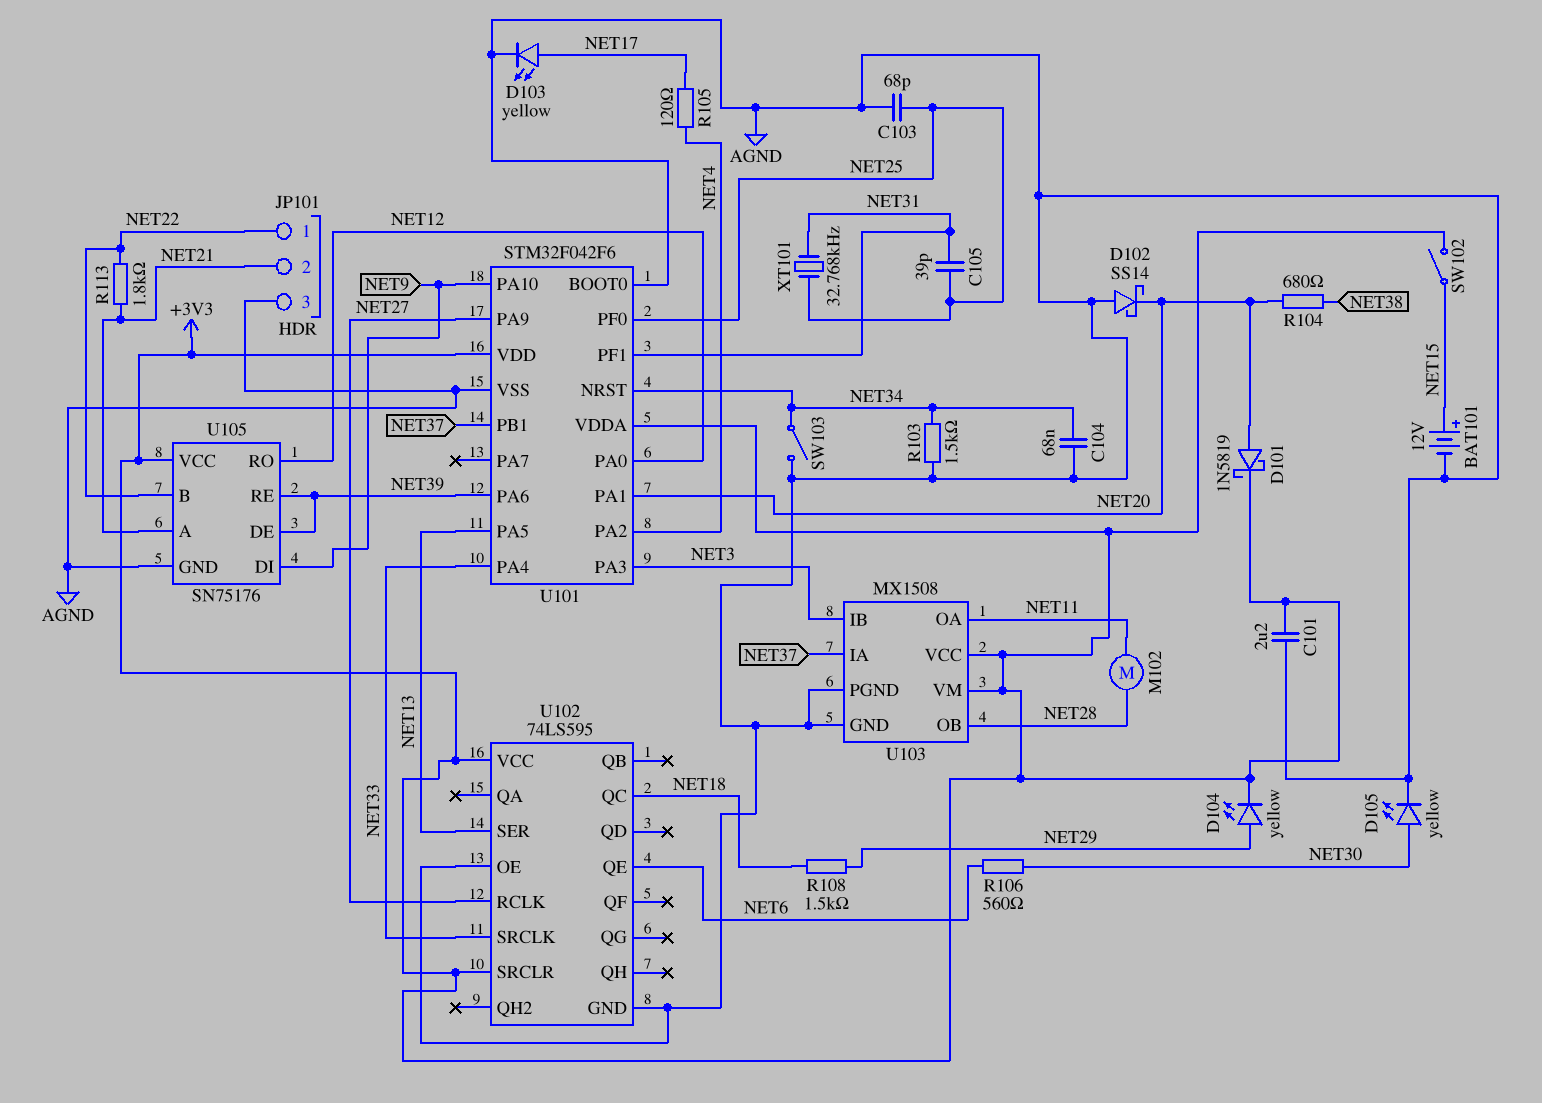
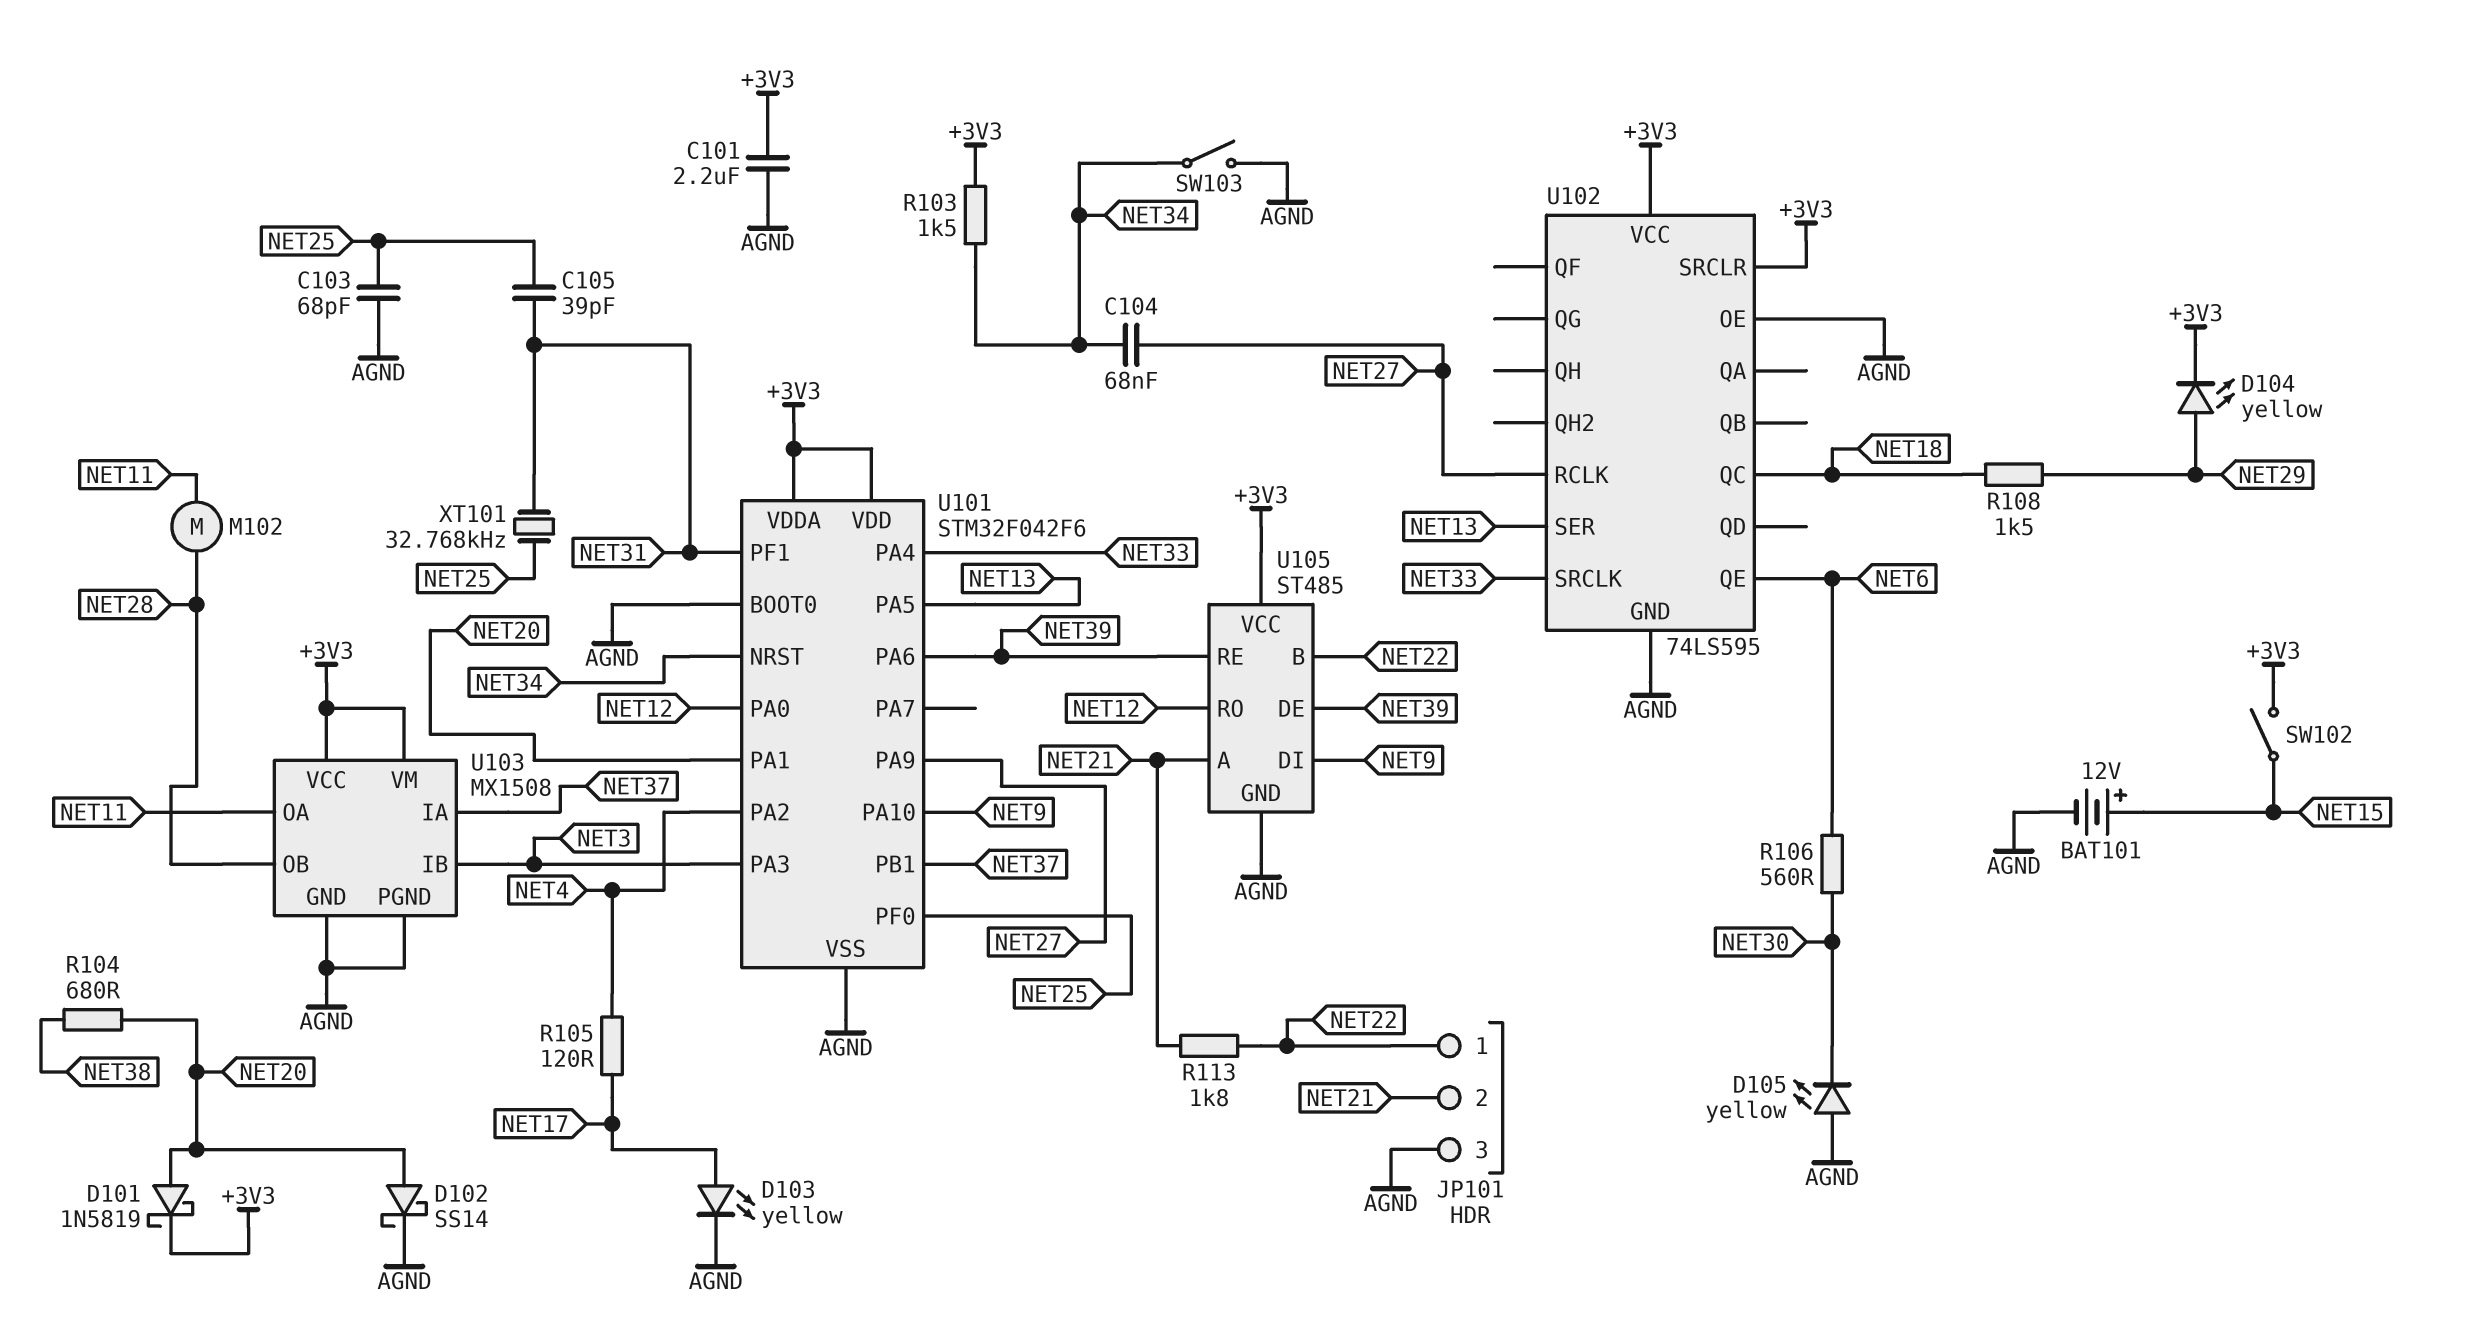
C104: 68nF (AGND, NET34) -> 68nF (NET27, NET34)
D102: schottky SS14 (A AGND, K NET20) -> schottky SS14 (A NET20, K AGND)
D105: LED yellow (A NET30, K AGND) -> LED yellow (A AGND, K NET30)
R103: 1.5k (AGND, NET34) -> 1.5k (+3V3, NET34)
U105: SN75176 -> ST485

